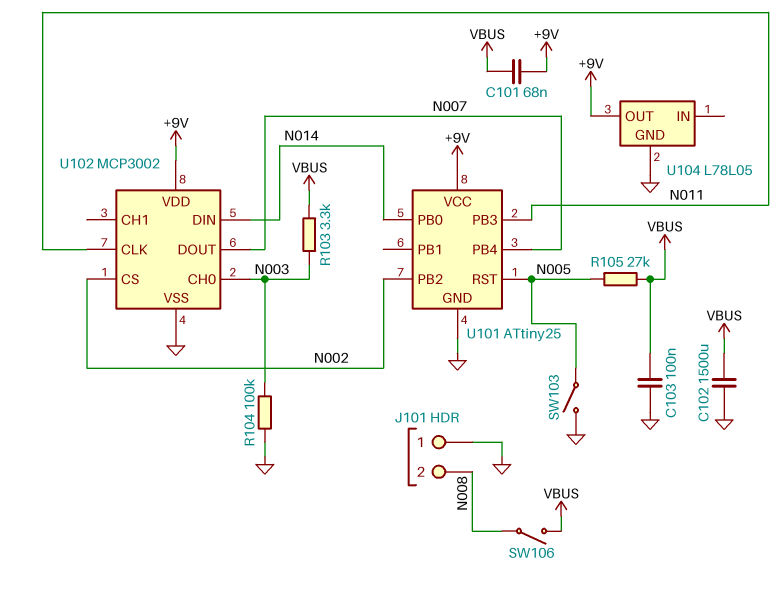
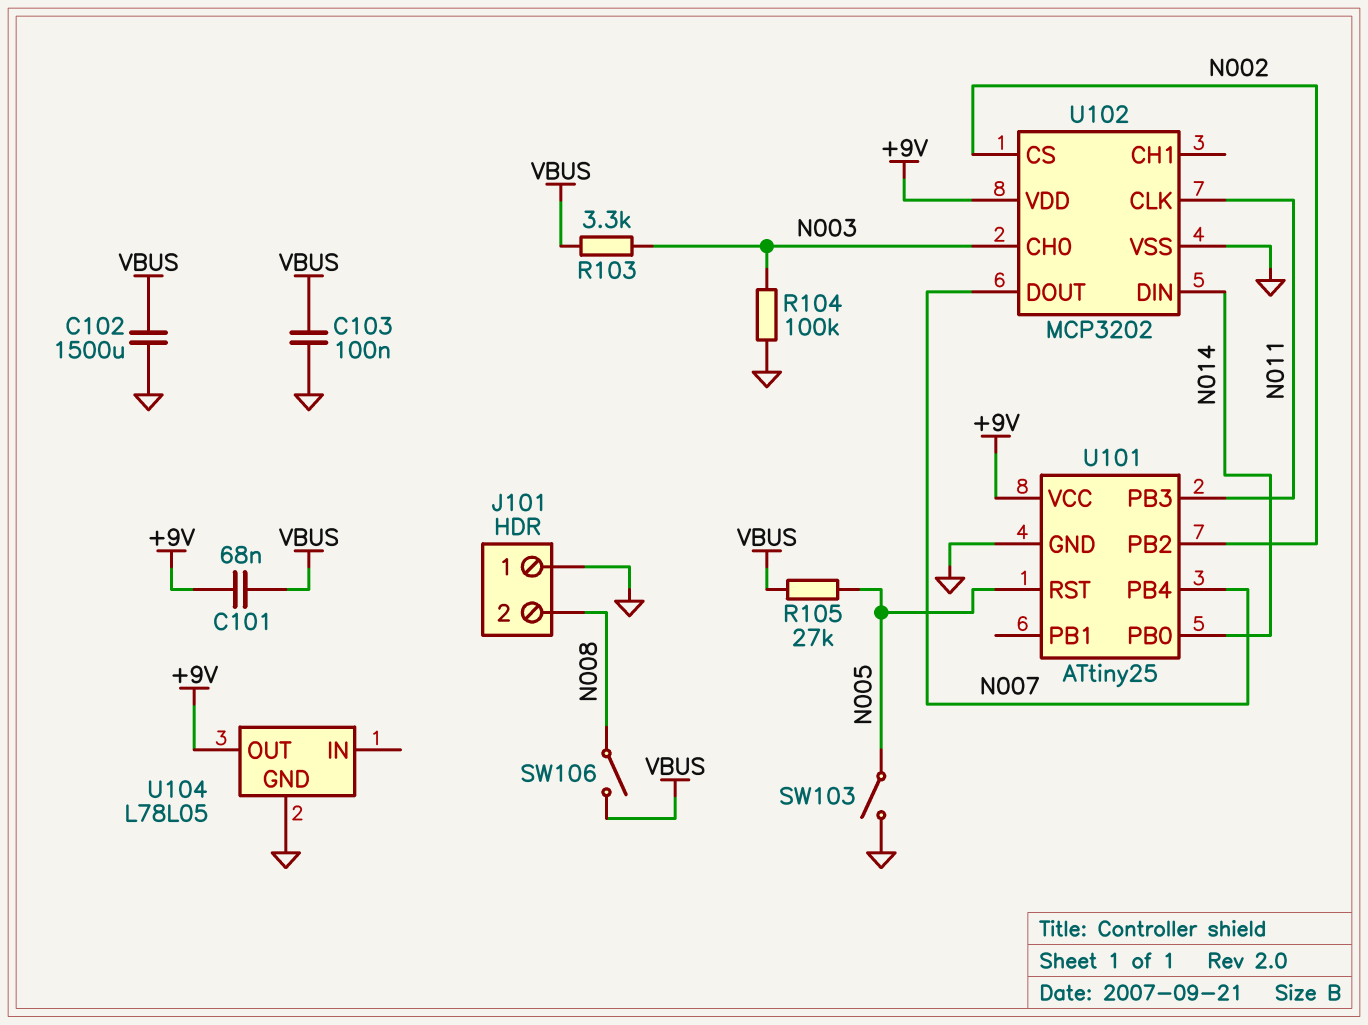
U102: MCP3002 -> MCP3202

